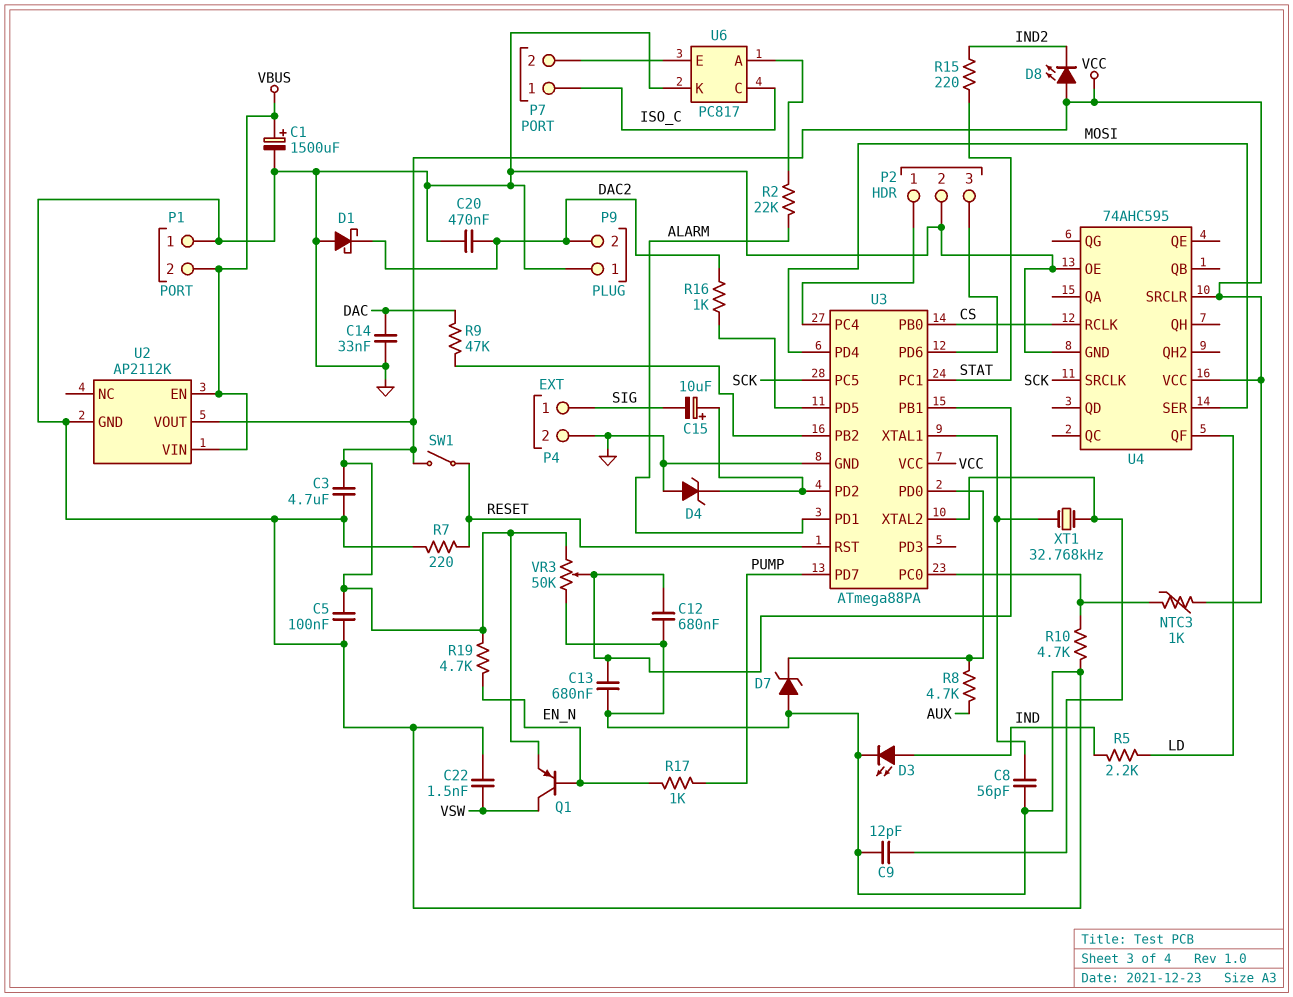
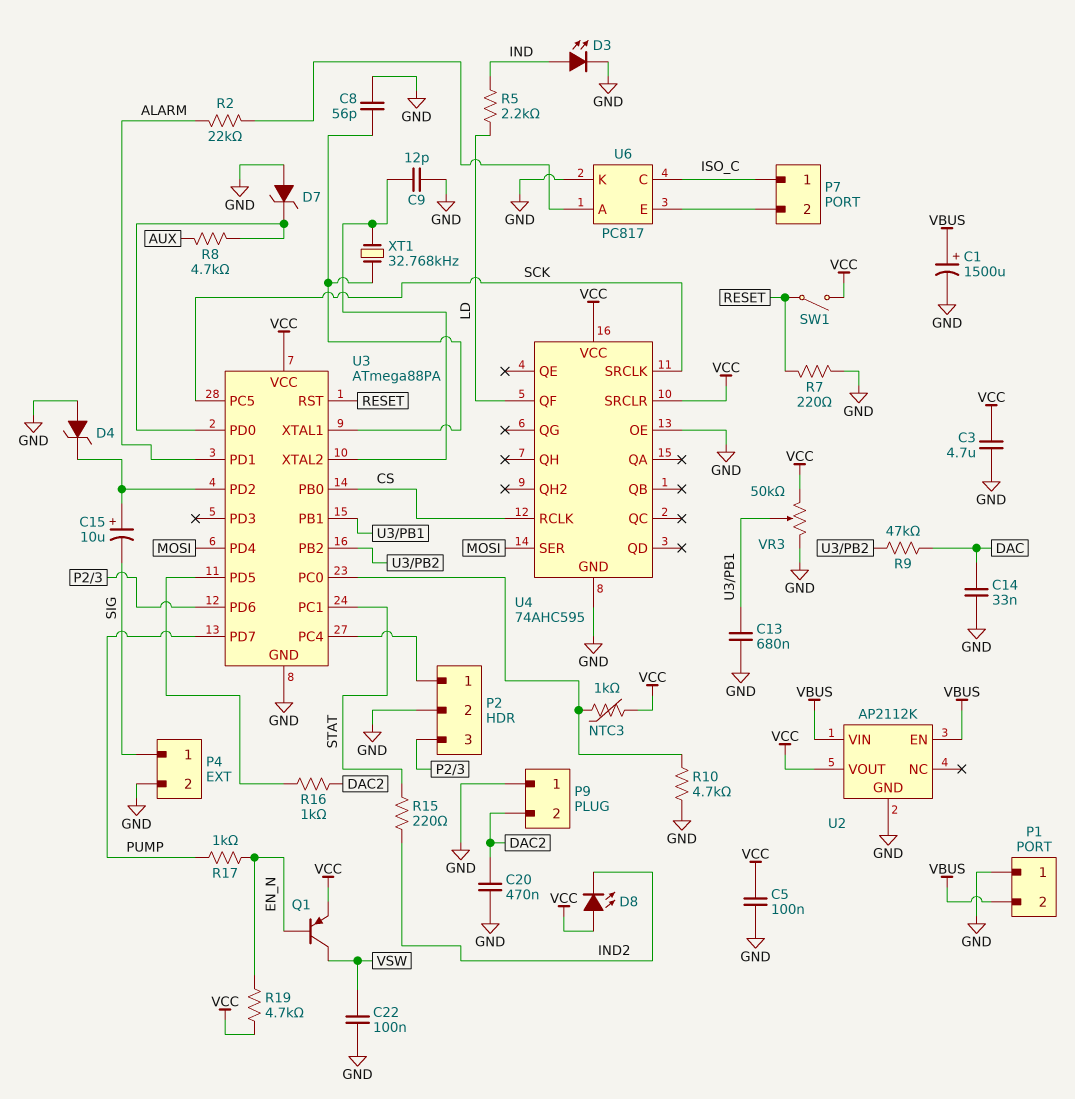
C12: 680nF (GND, U3/PB1) -> none
C22: 1.5nF (GND, VSW) -> 100nF (GND, VSW)
D1: schottky (A GND, K DAC2) -> none

